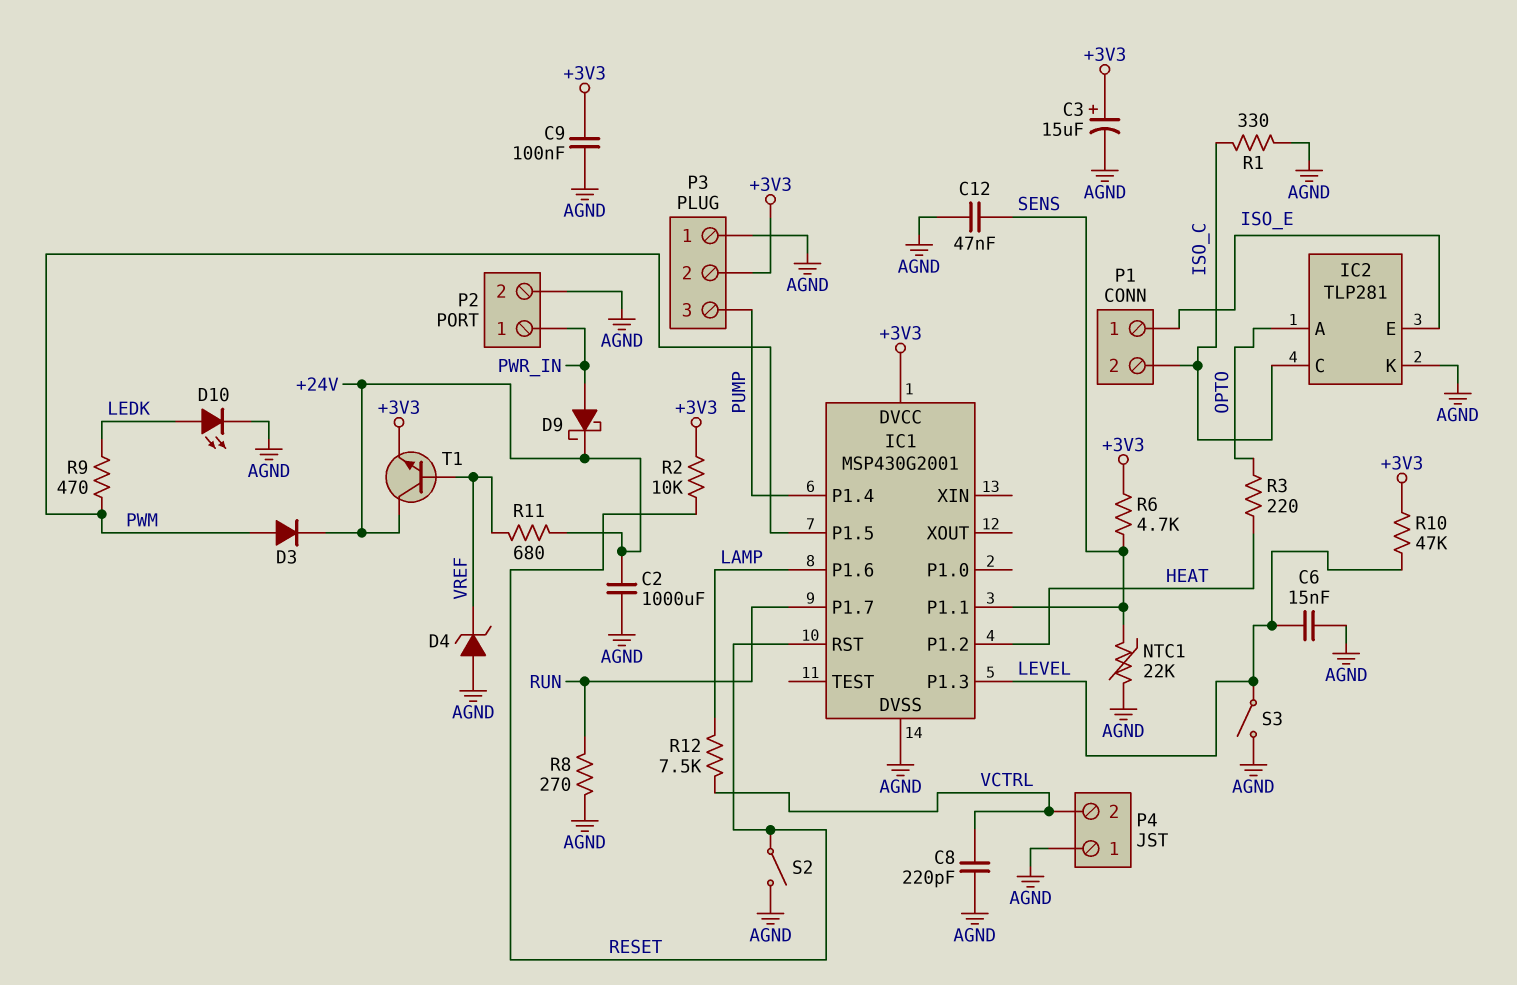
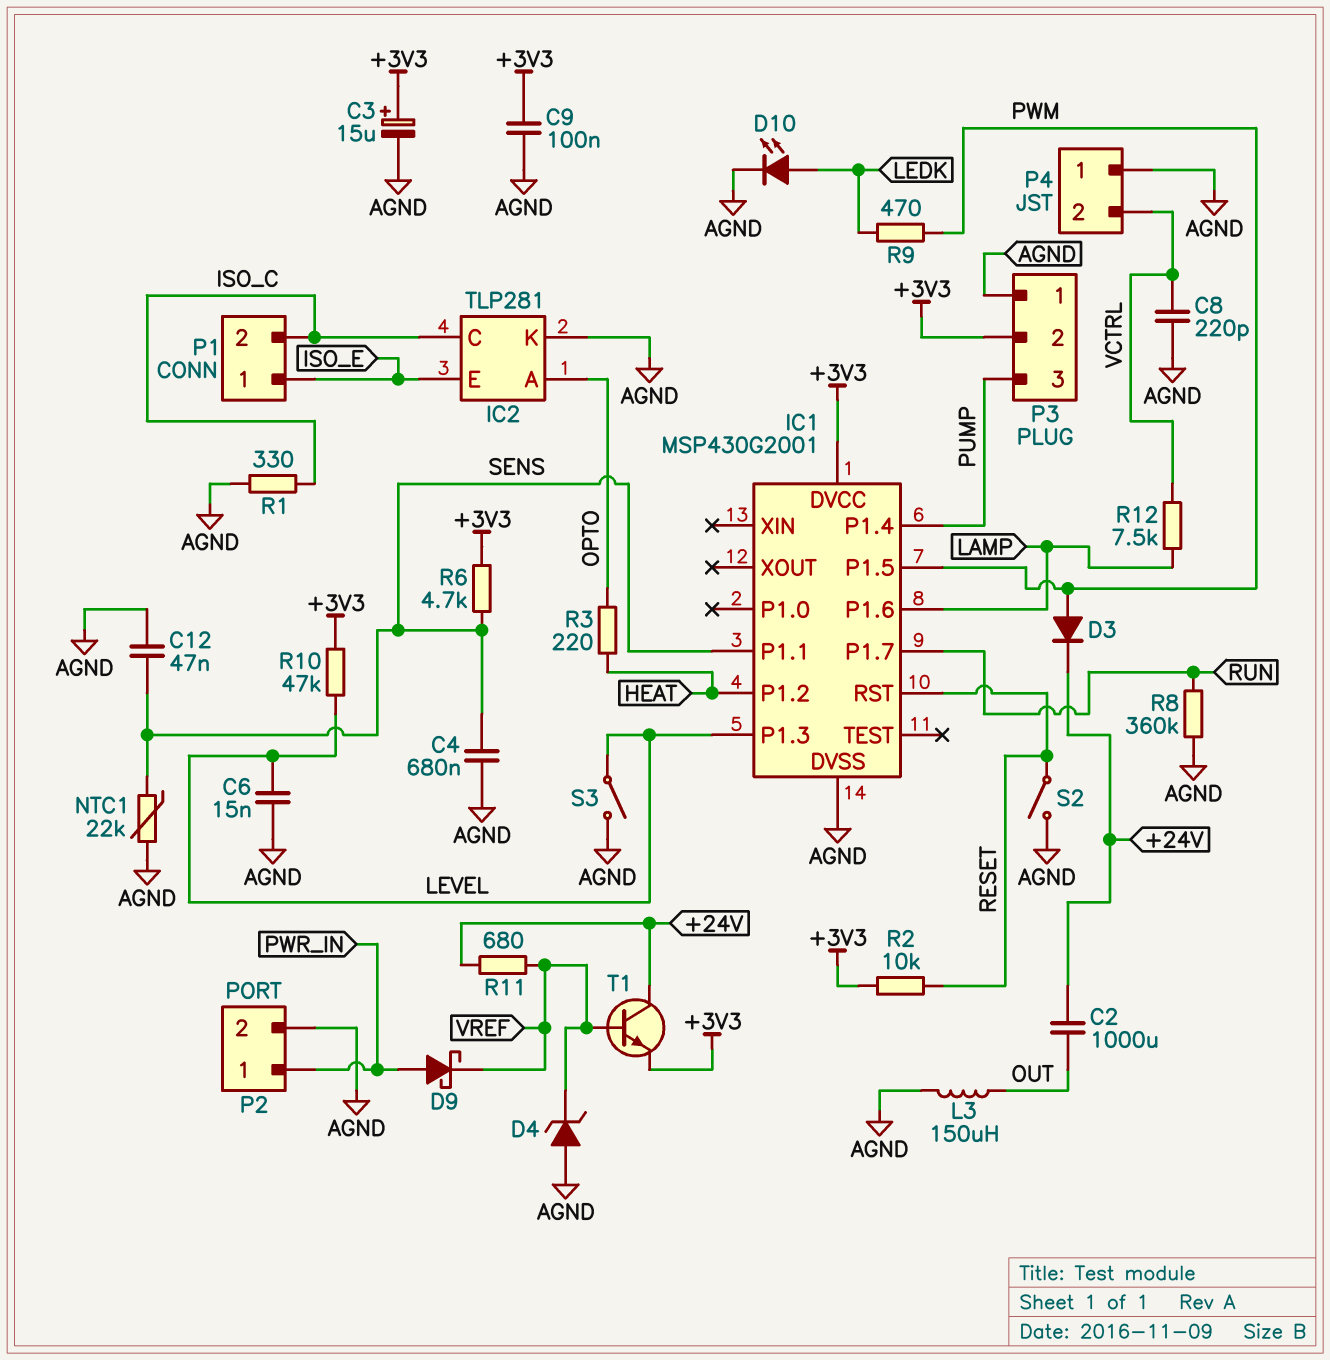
C2: 1000uF (+24V, AGND) -> 1000uF (+24V, OUT)
C4: none -> 680nF (AGND, SENS)
D9: schottky (A PWR_IN, K +24V) -> schottky (A PWR_IN, K VREF)
L3: none -> 150uH (AGND, OUT)
R8: 270 (AGND, RUN) -> 360k (AGND, RUN)

